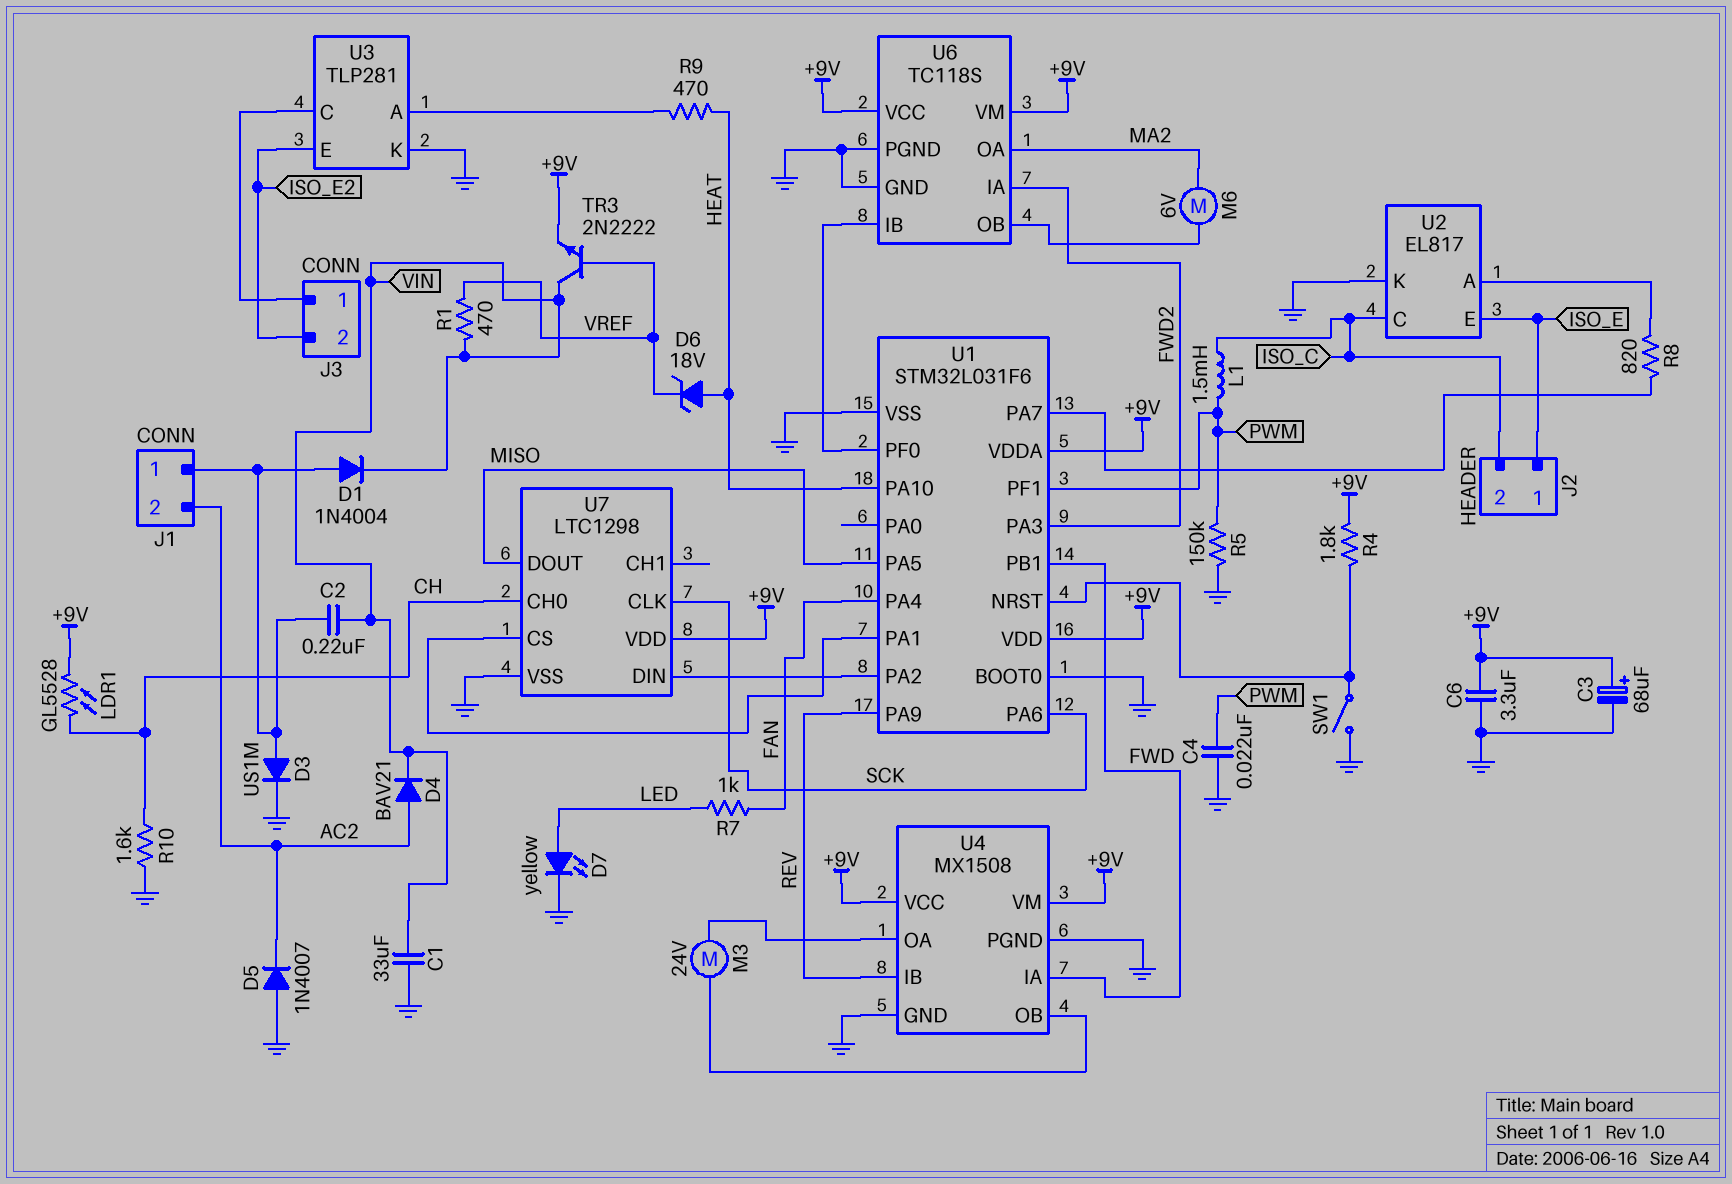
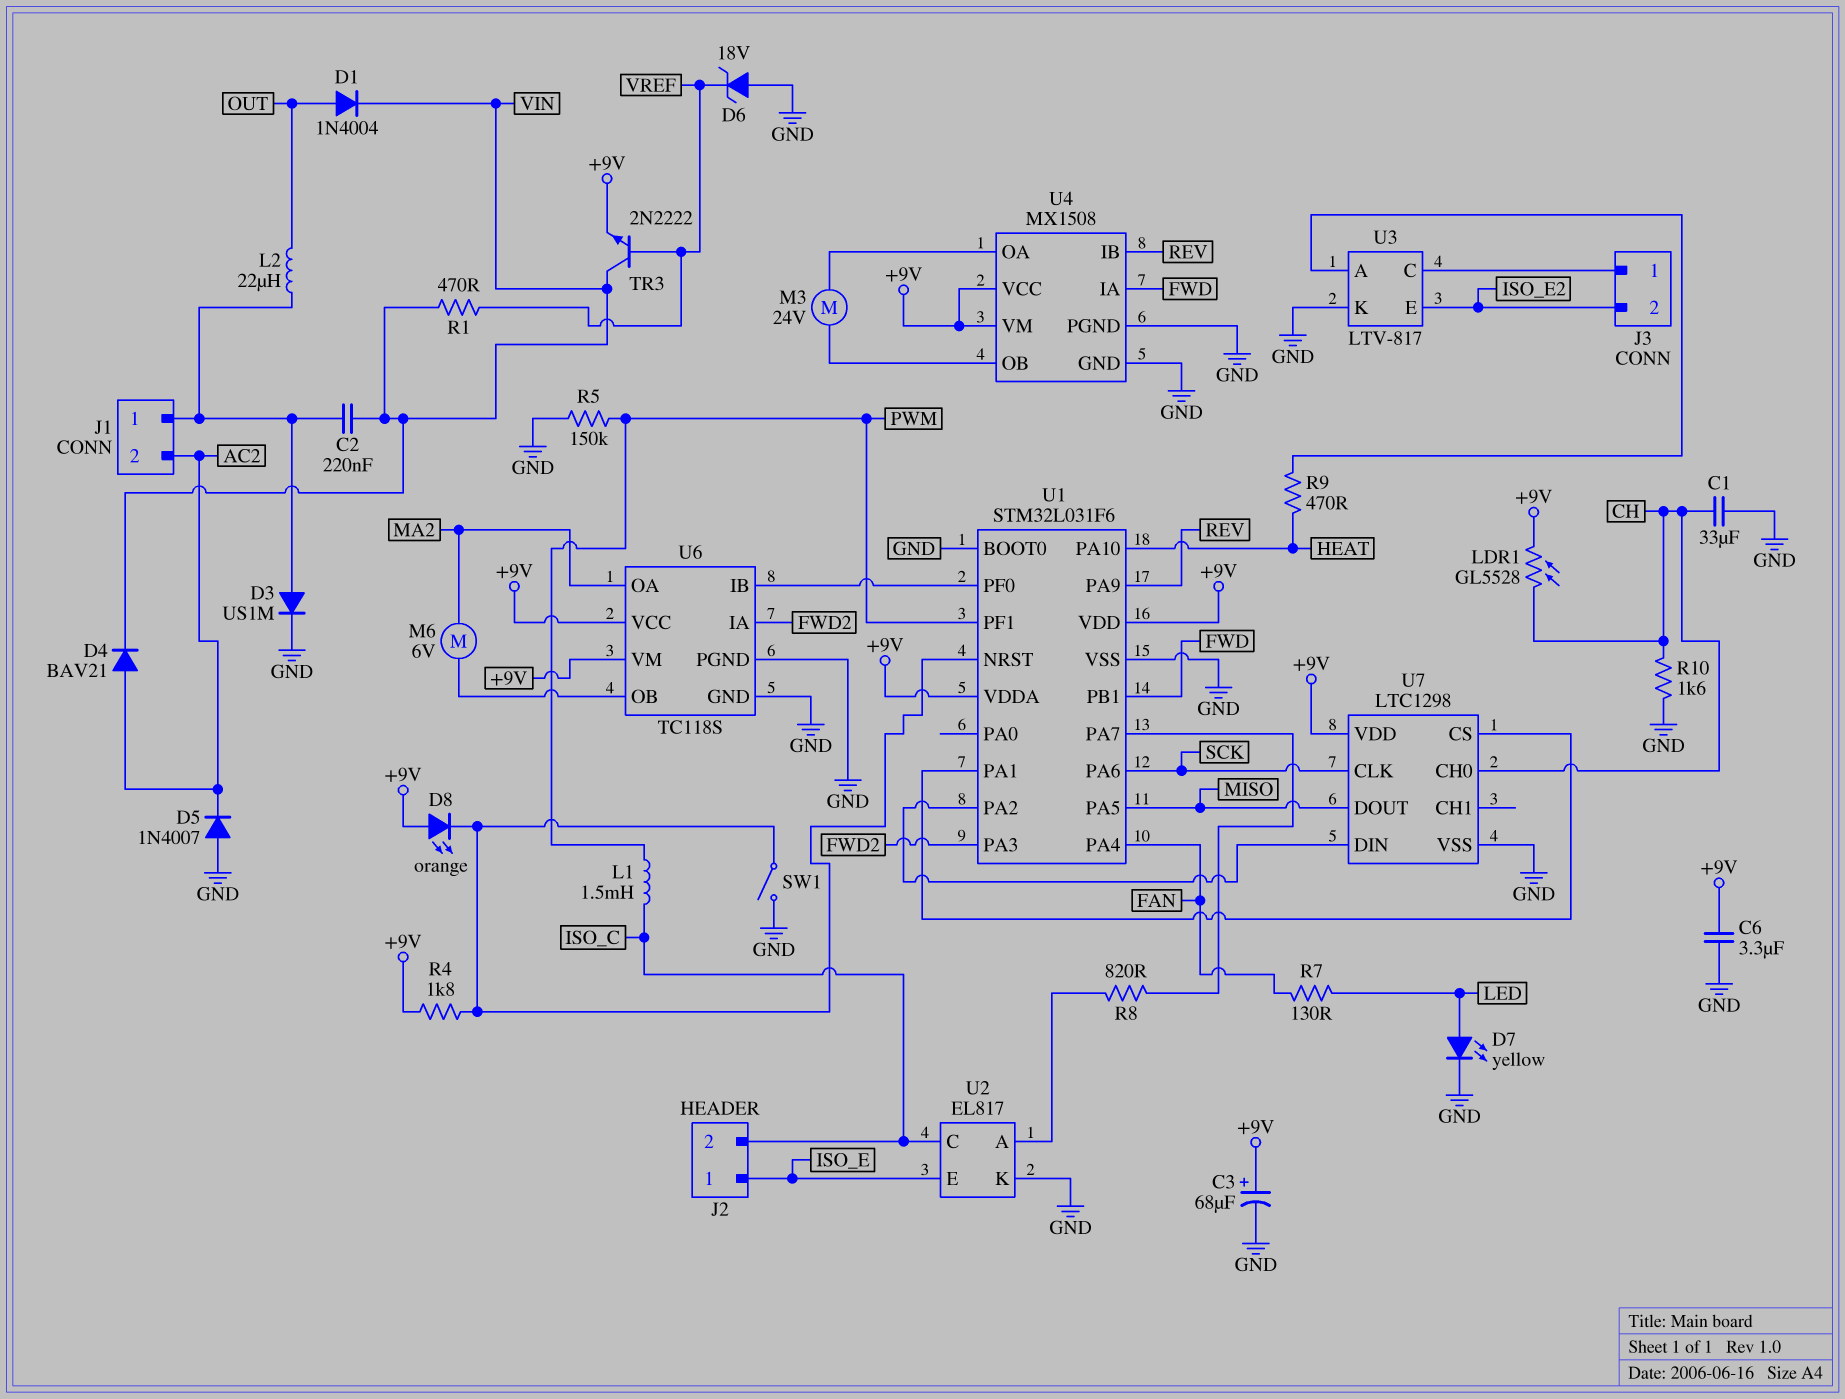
C1: 33uF (GND, VIN) -> 33uF (CH, GND)
C4: 22nF (GND, PWM) -> none
D1: diode 1N4004 (A J1/1, K VIN) -> diode 1N4004 (A OUT, K VIN)
D6: zener 18V (A HEAT, K VREF) -> zener 18V (A GND, K VREF)
D8: none -> LED orange (A +9V, K U1/NRST)
L2: none -> 22uH (J1/1, OUT)
R7: 1k (FAN, LED) -> 130 (FAN, LED)
U3: TLP281 -> LTV-817

